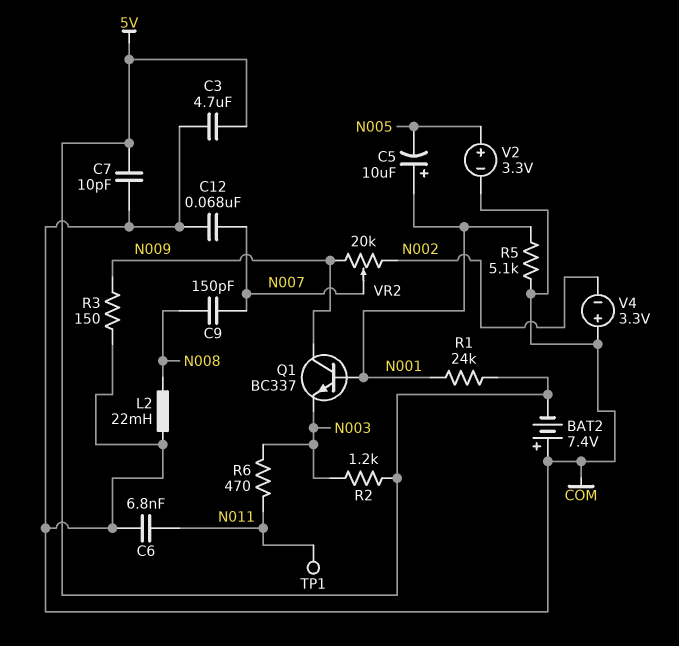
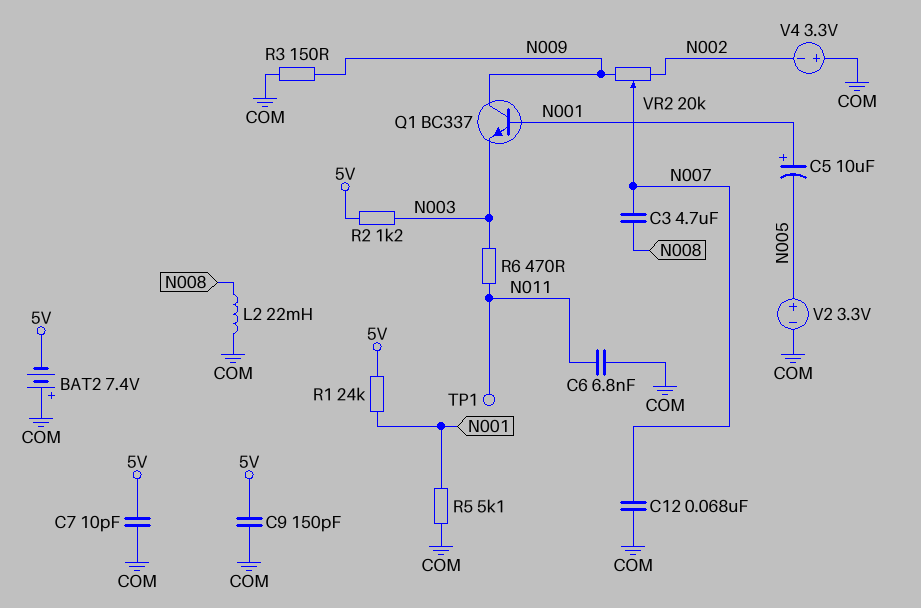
C3: 4.7uF (5V, COM) -> 4.7uF (N007, N008)
C9: 150pF (N007, N008) -> 150pF (5V, COM)

